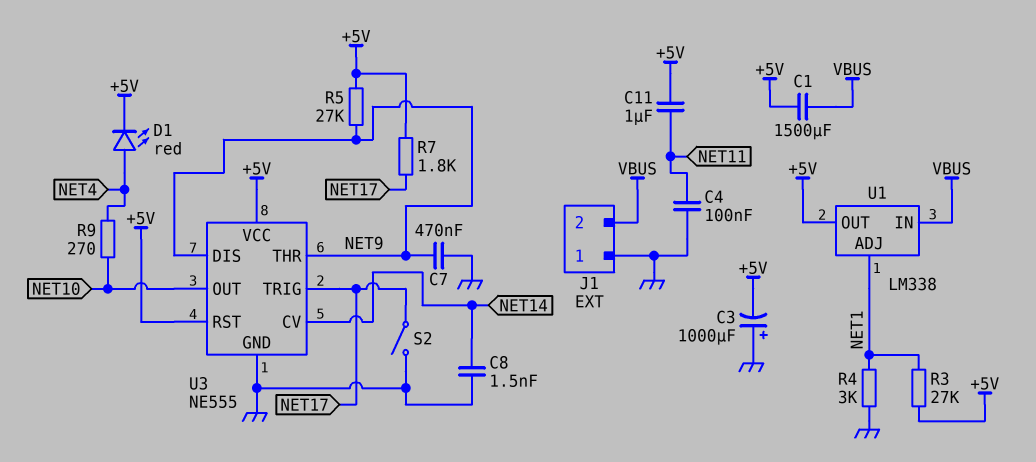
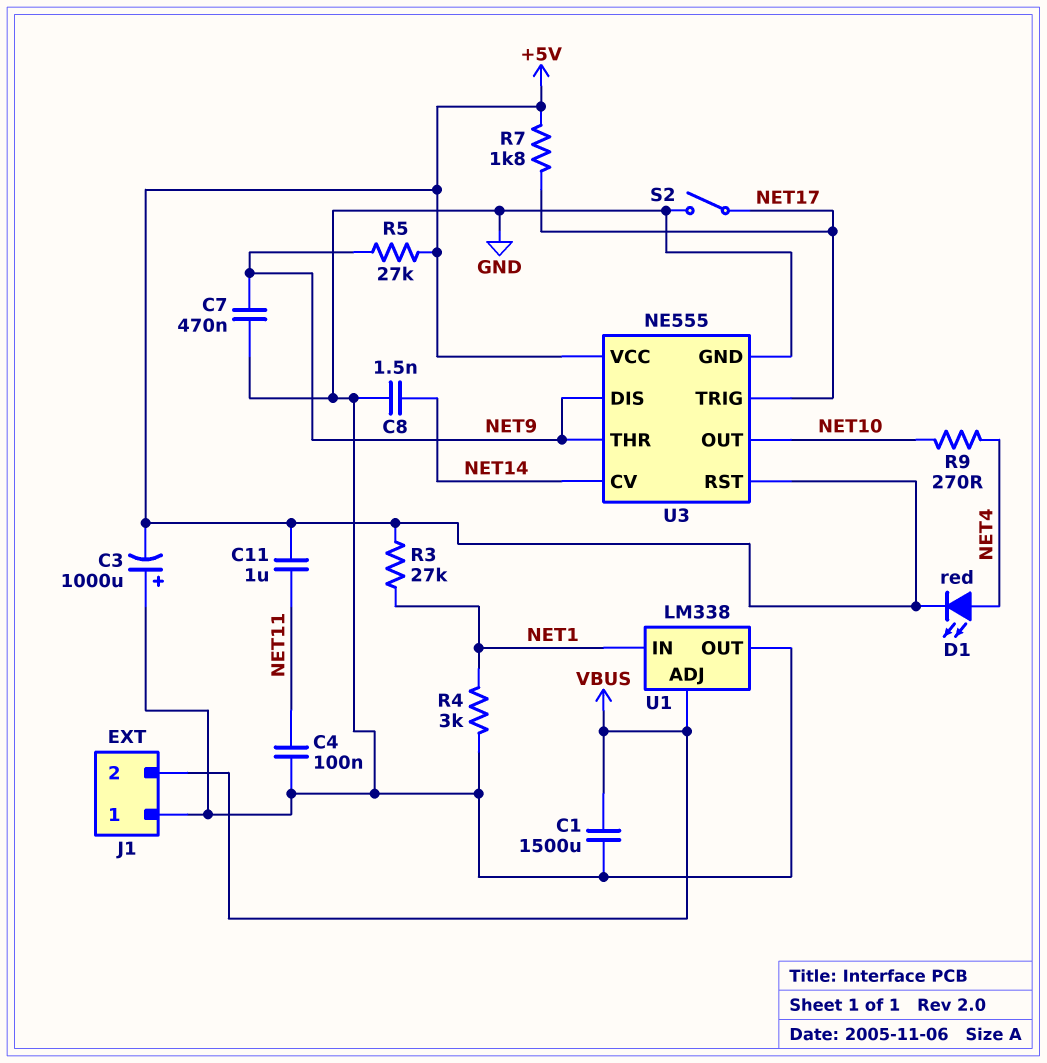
C1: 1500uF (+5V, VBUS) -> 1500uF (GND, VBUS)
U1 pin ADJ: NET1 -> VBUS
U1 pin IN: VBUS -> NET1
U1 pin OUT: +5V -> GND

